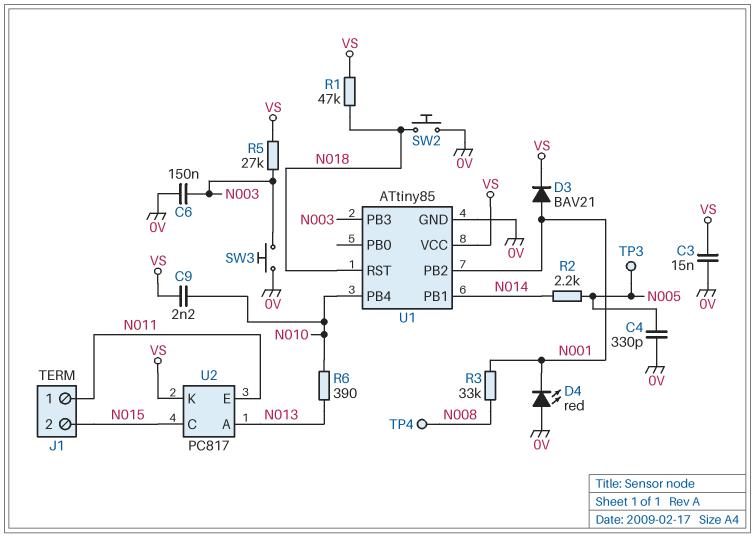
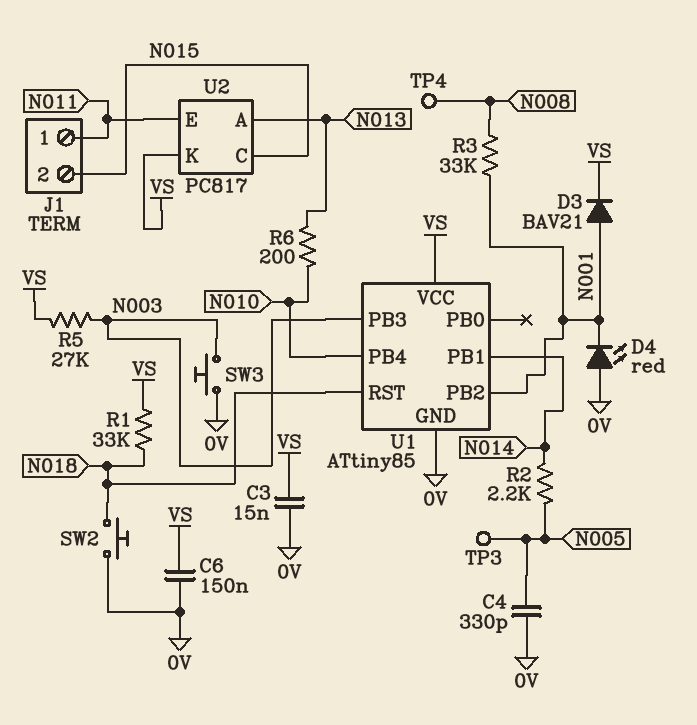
C6: 150nF (0V, N003) -> 150nF (0V, VS)
C9: 2.2nF (N010, VS) -> none
R1: 47k (N018, VS) -> 33k (N018, VS)
R6: 390 (N010, N013) -> 200 (N010, N013)

